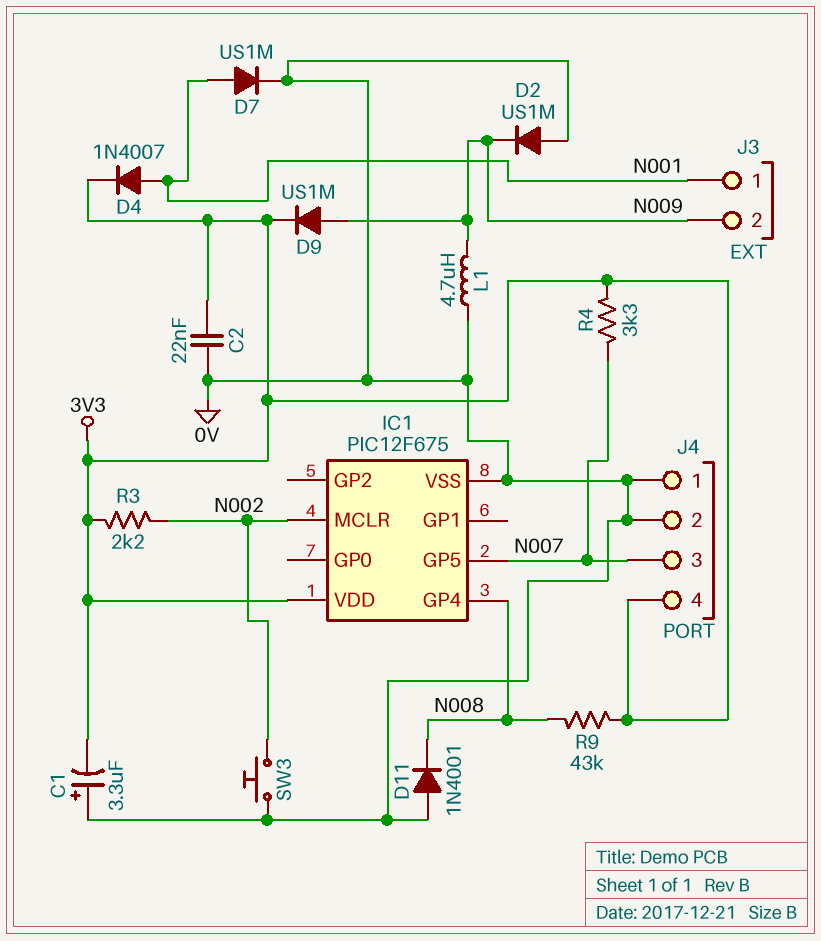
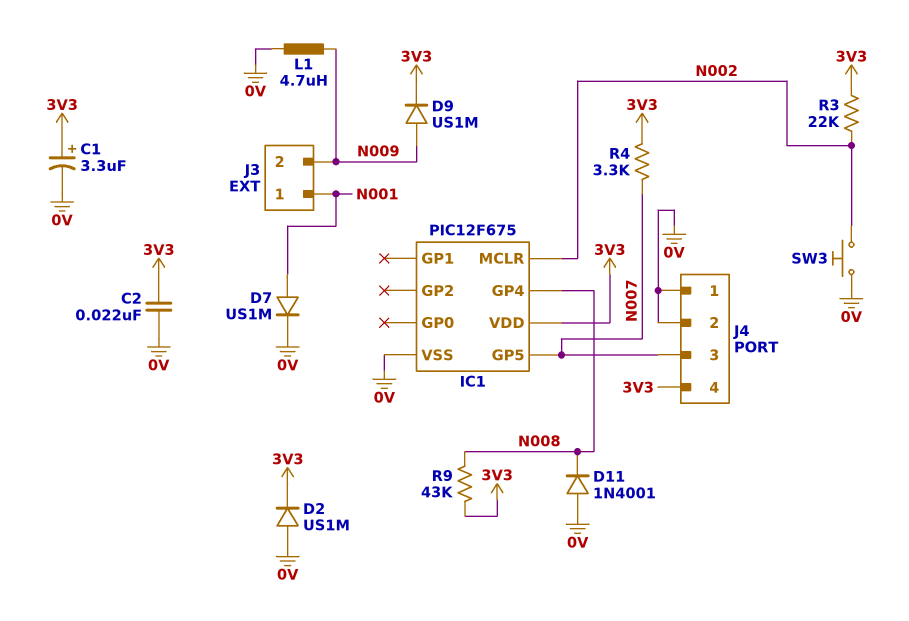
C1: 3.3uF (plus 0V, minus 3V3) -> 3.3uF (plus 3V3, minus 0V)
D2: diode US1M (A 0V, K N009) -> diode US1M (A 0V, K 3V3)
D4: diode 1N4007 (A N001, K 3V3) -> none
R3: 2.2k (3V3, N002) -> 22k (3V3, N002)

